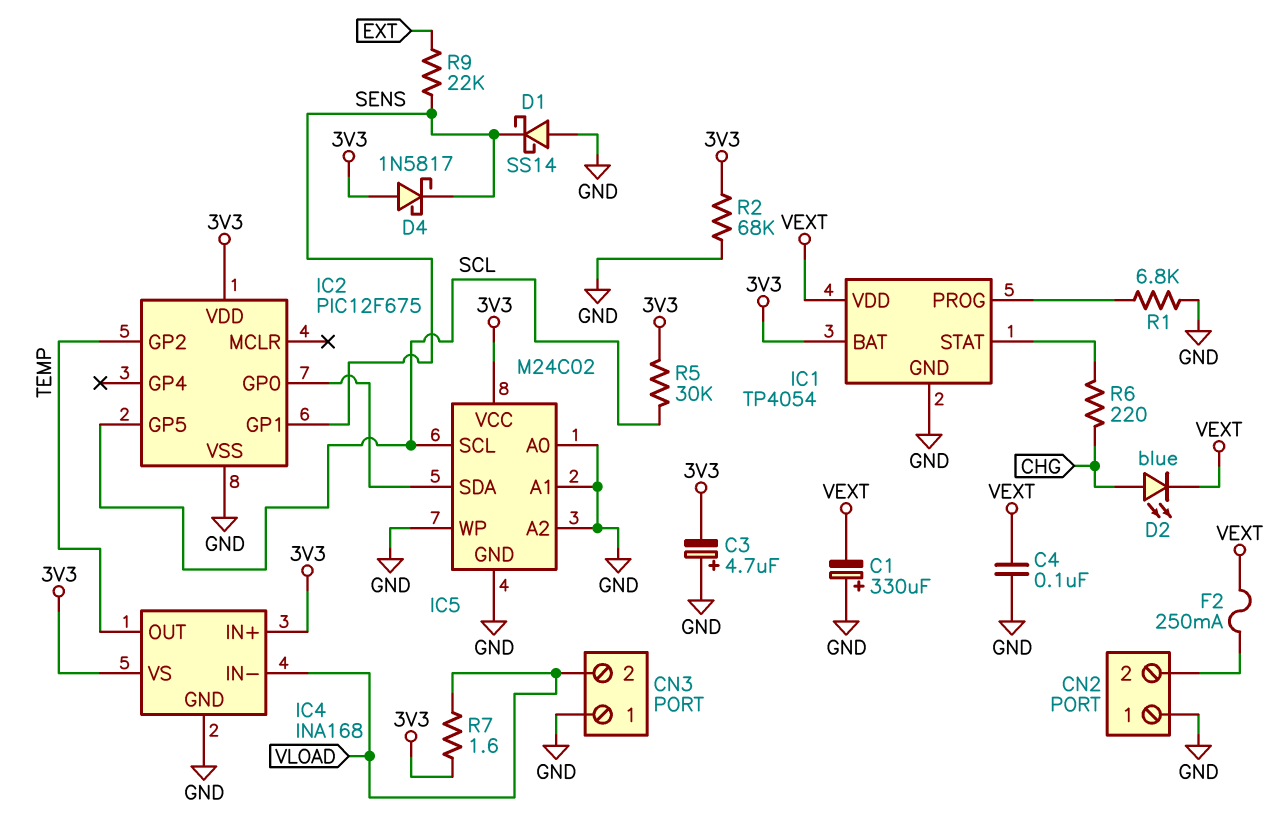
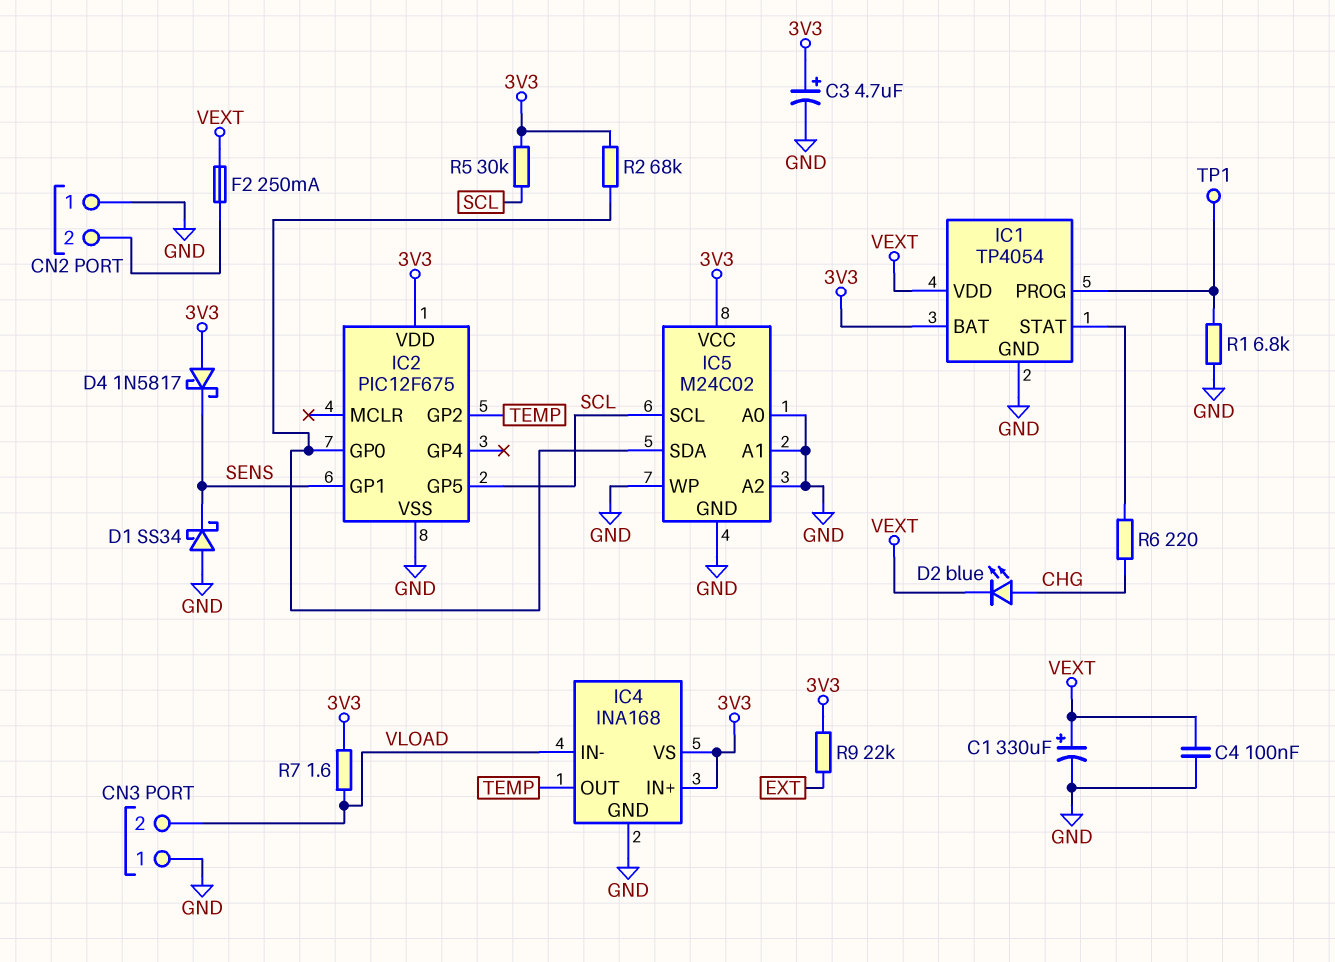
C1: 330uF (plus GND, minus VEXT) -> 330uF (plus VEXT, minus GND)
C3: 4.7uF (plus GND, minus 3V3) -> 4.7uF (plus 3V3, minus GND)
D1: schottky SS14 (A GND, K SENS) -> schottky SS34 (A GND, K SENS)
R2: 68k (3V3, GND) -> 68k (3V3, IC2/GP0)
R9: 22k (EXT, SENS) -> 22k (3V3, EXT)
TP1: none -> test point (IC1/PROG)

